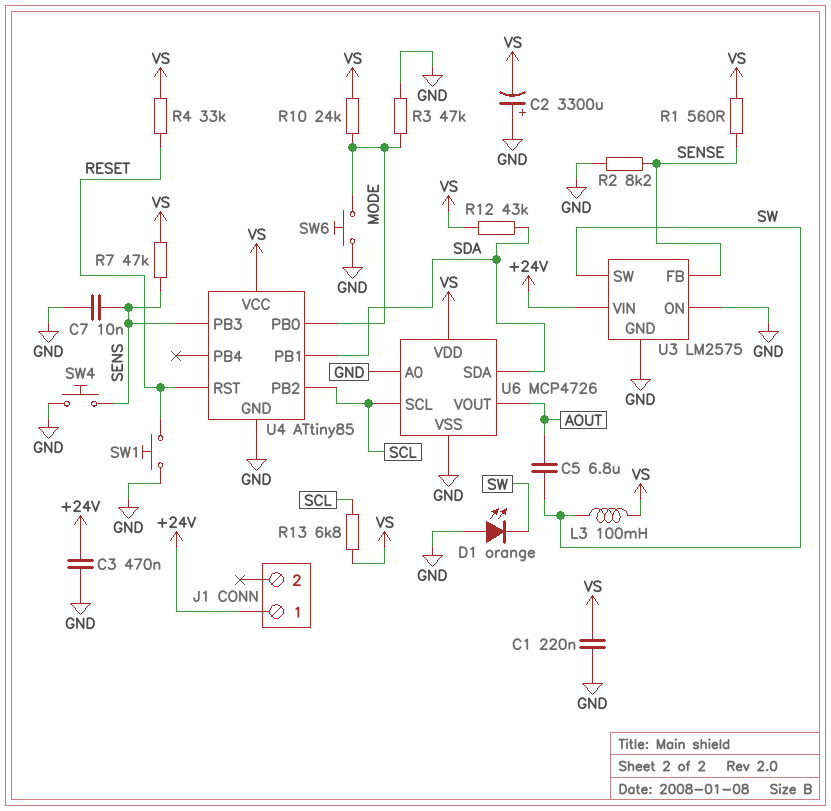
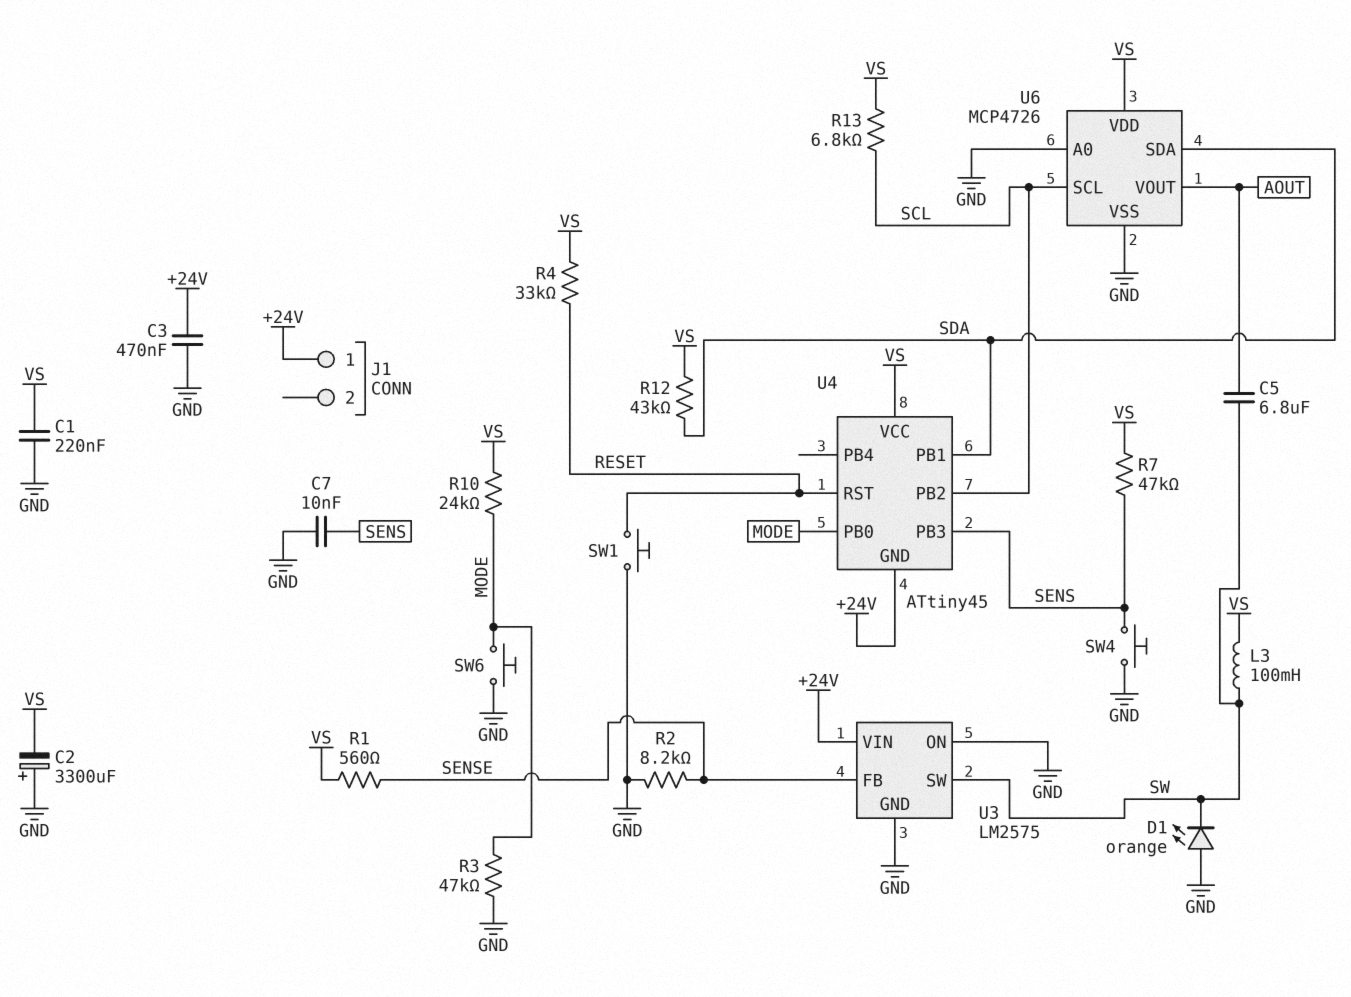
U4: ATtiny85 -> ATtiny45
U4 pin GND: GND -> +24V

